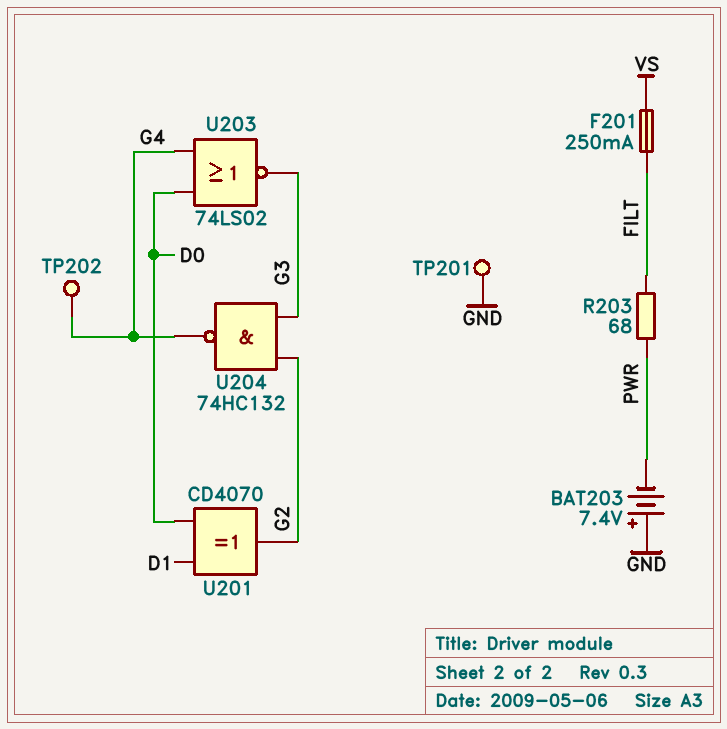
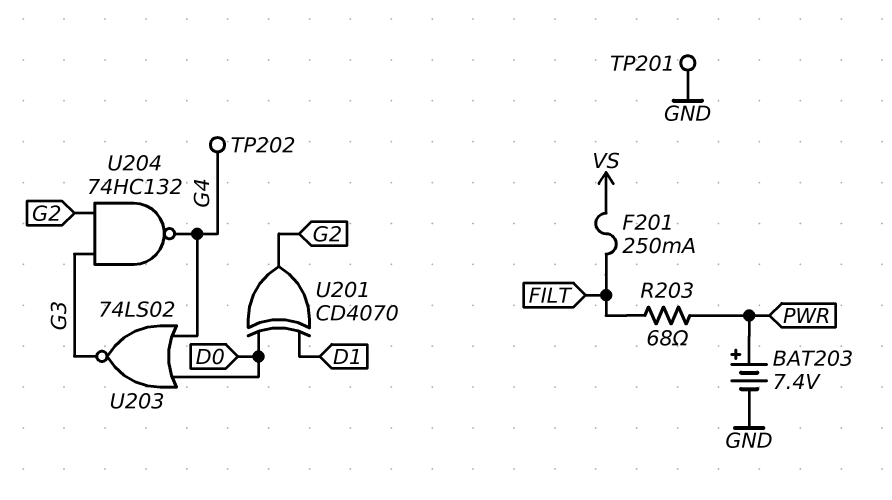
BAT203: 7.4V (plus GND, minus PWR) -> 7.4V (plus PWR, minus GND)

